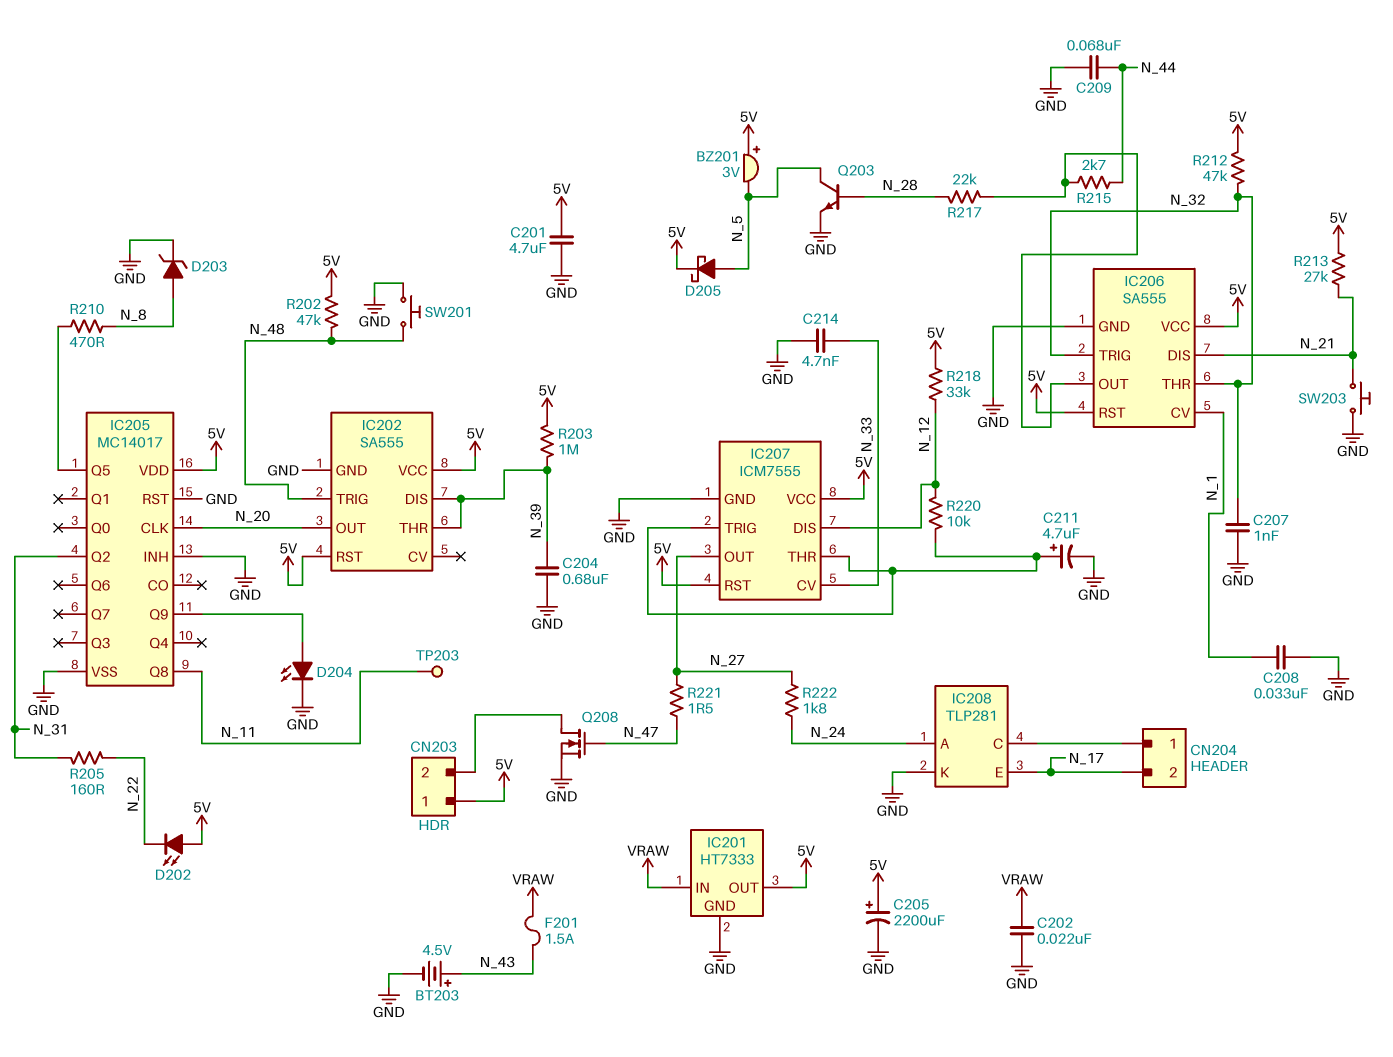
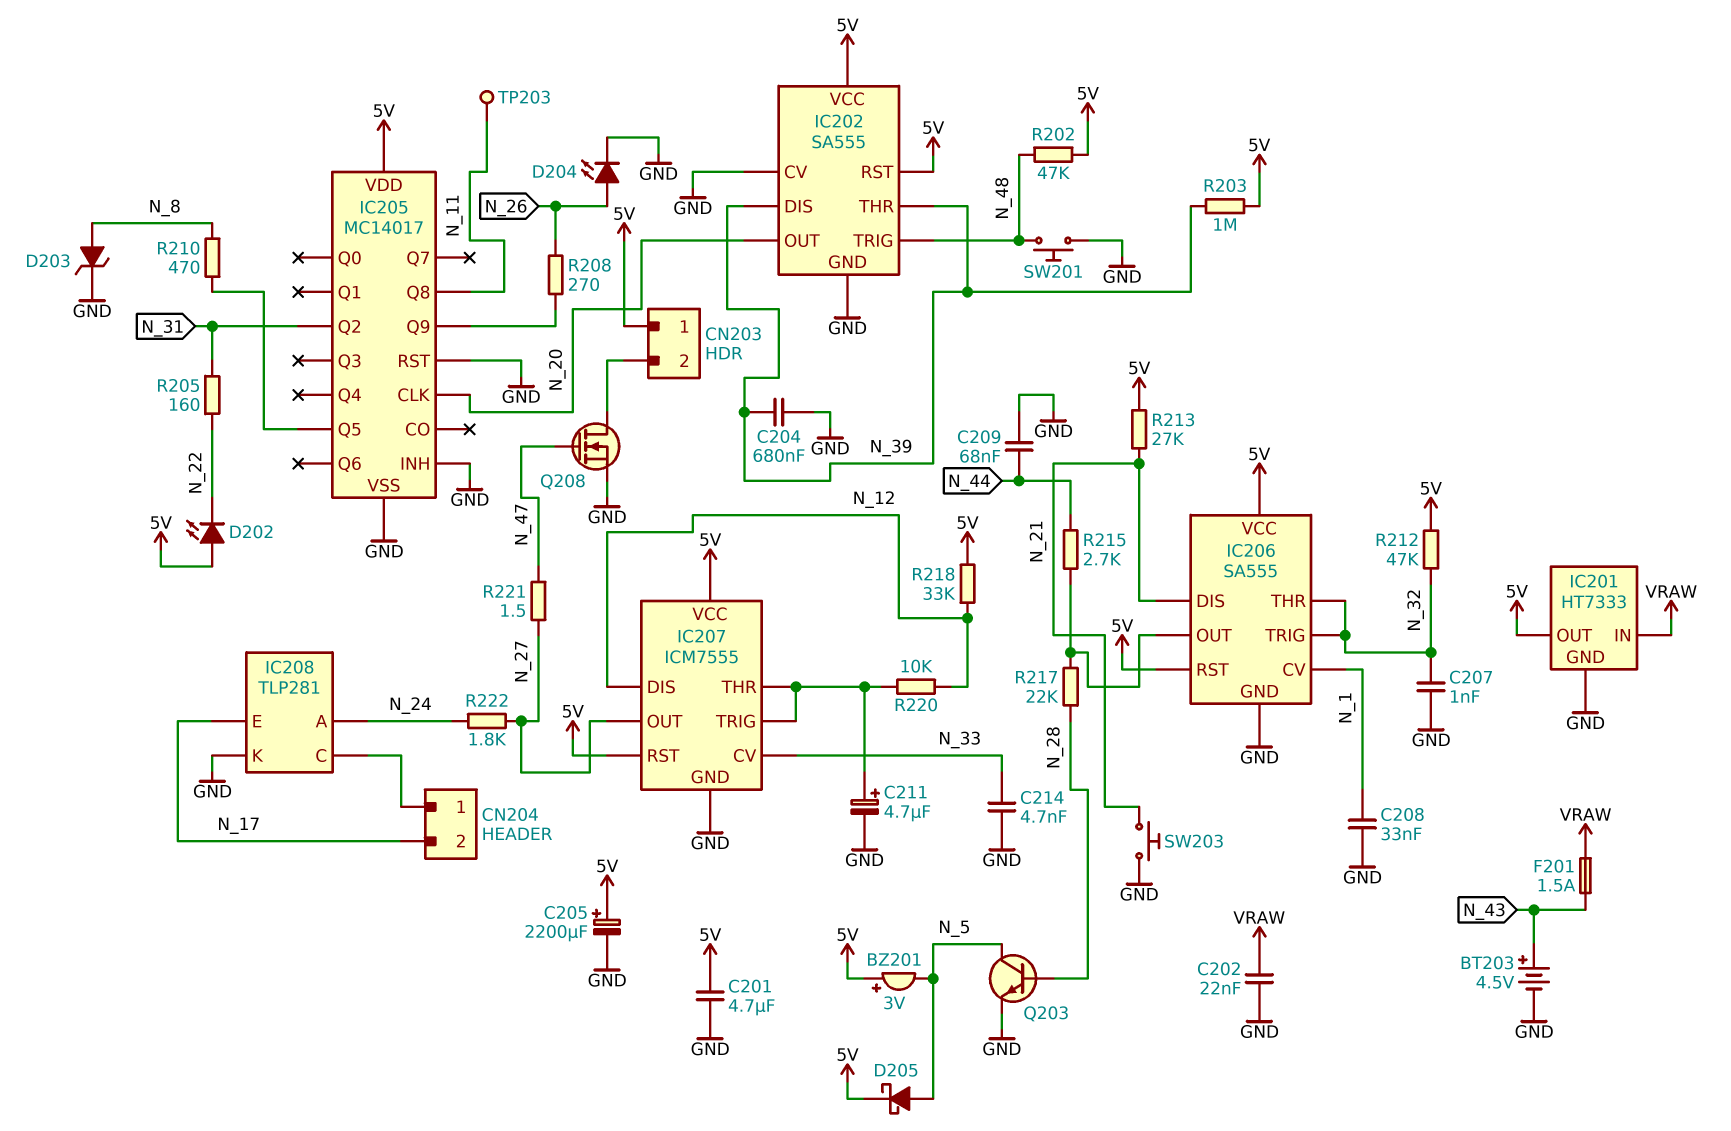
D204: LED (A IC205/Q9, K GND) -> LED (A N_26, K GND)
IC202 pin CV: none -> GND
R208: none -> 270 (IC205/Q9, N_26)

